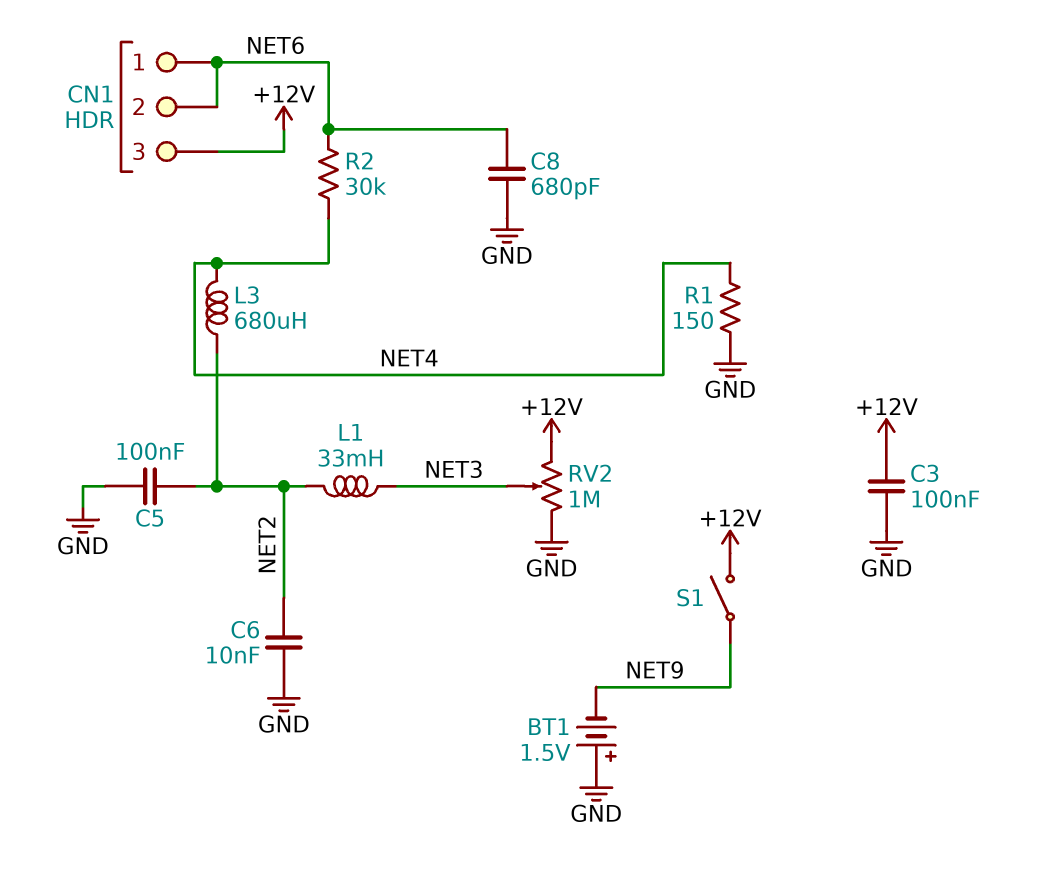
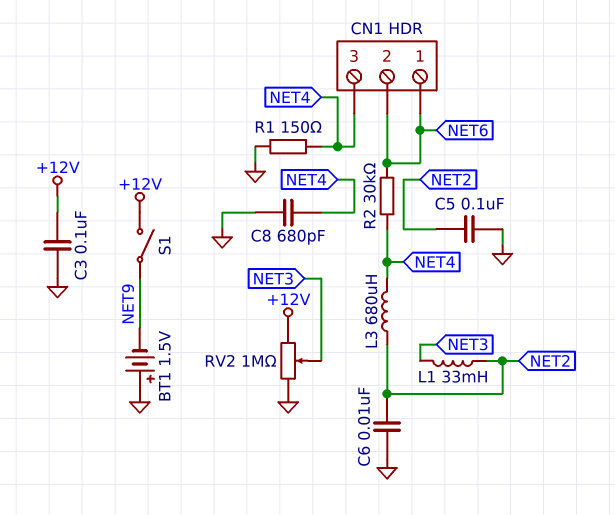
C8: 680pF (GND, NET6) -> 680pF (GND, NET4)
CN1 pin 3: +12V -> NET4

